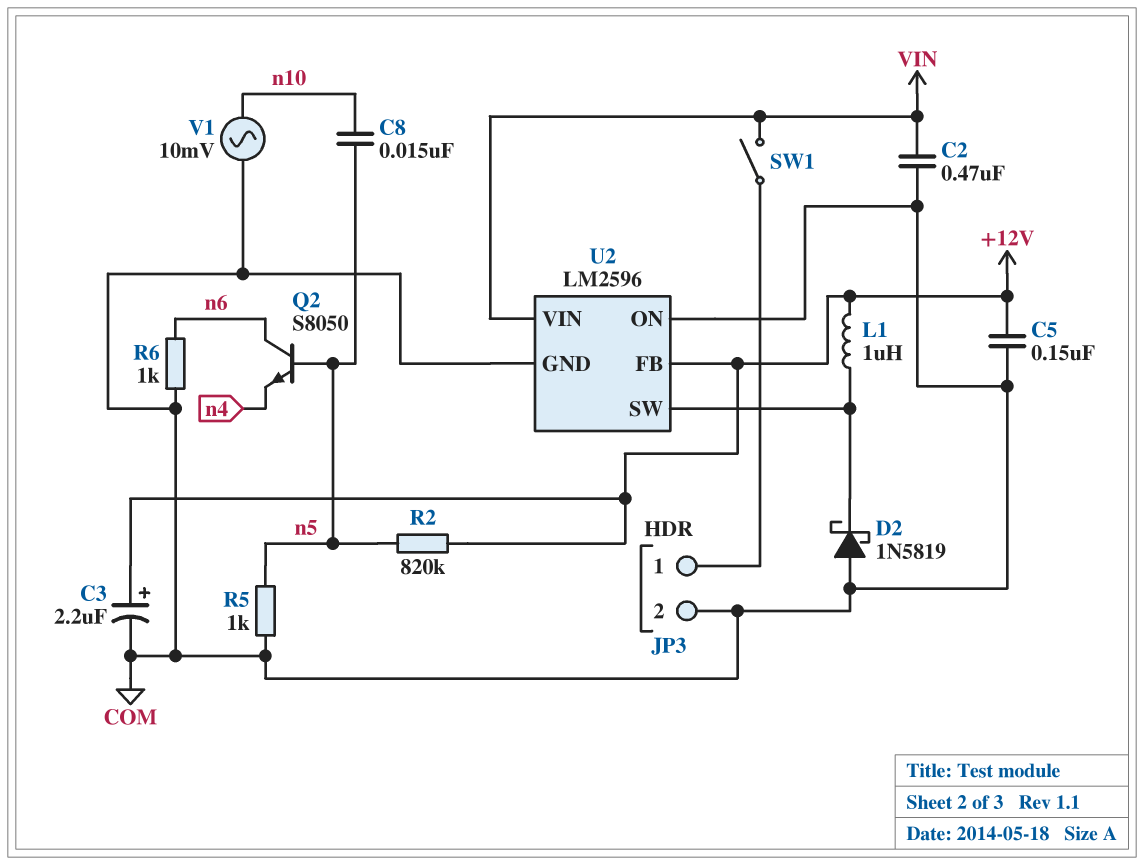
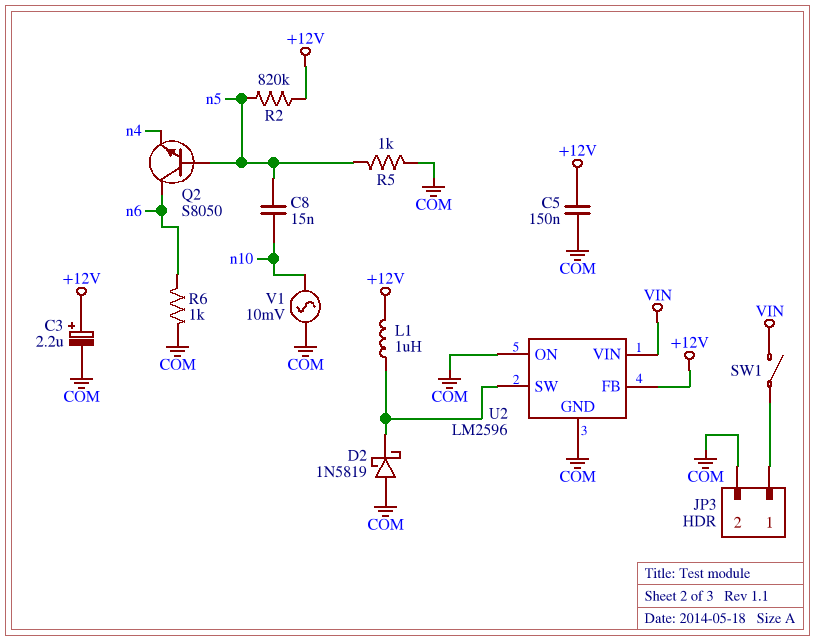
C2: 470nF (COM, VIN) -> none

